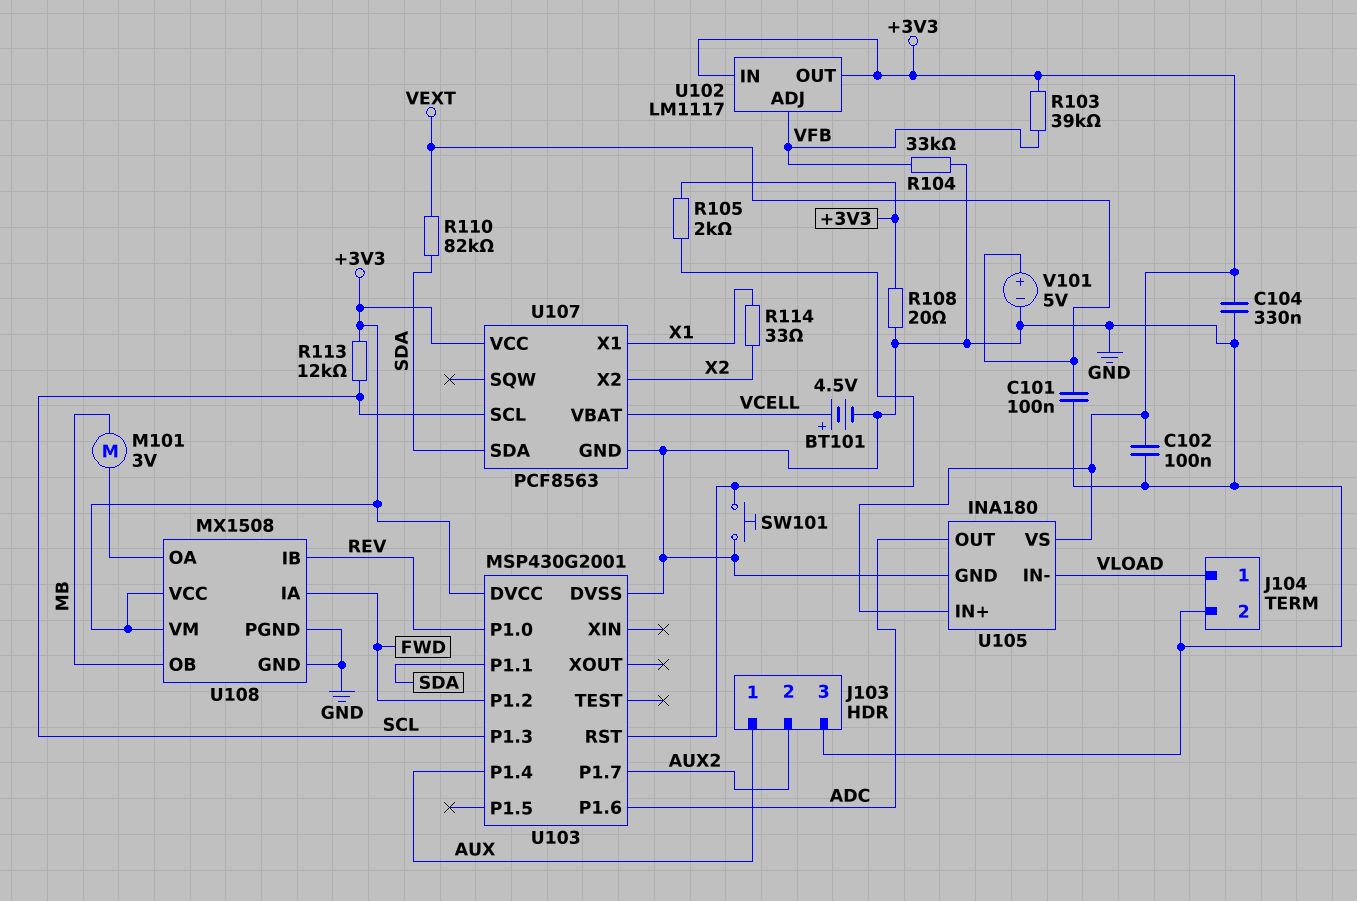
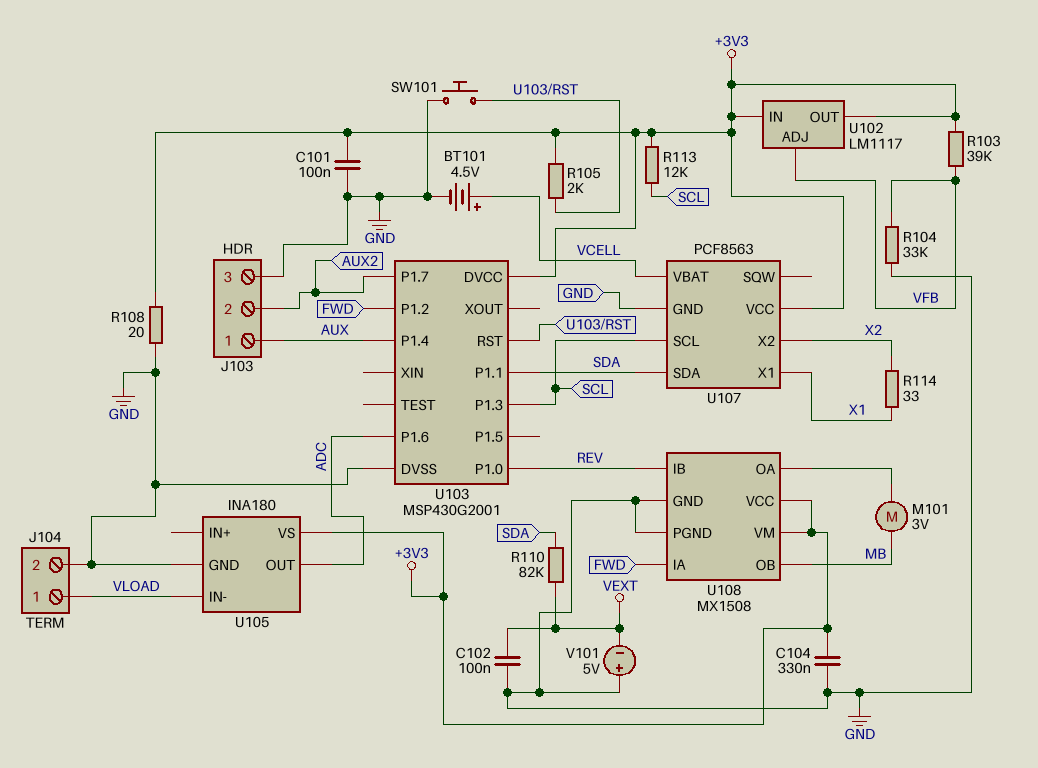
C101: 100nF (GND, VEXT) -> 100nF (+3V3, GND)
C102: 100nF (+3V3, GND) -> 100nF (GND, VEXT)
U105 pin IN+: +3V3 -> none
V101: 5V (plus VEXT, minus GND) -> 5V (plus GND, minus VEXT)

